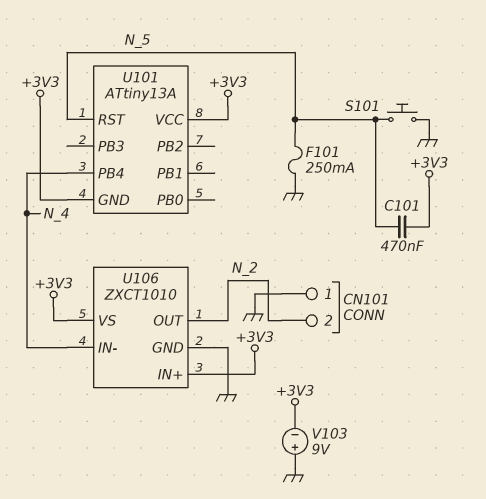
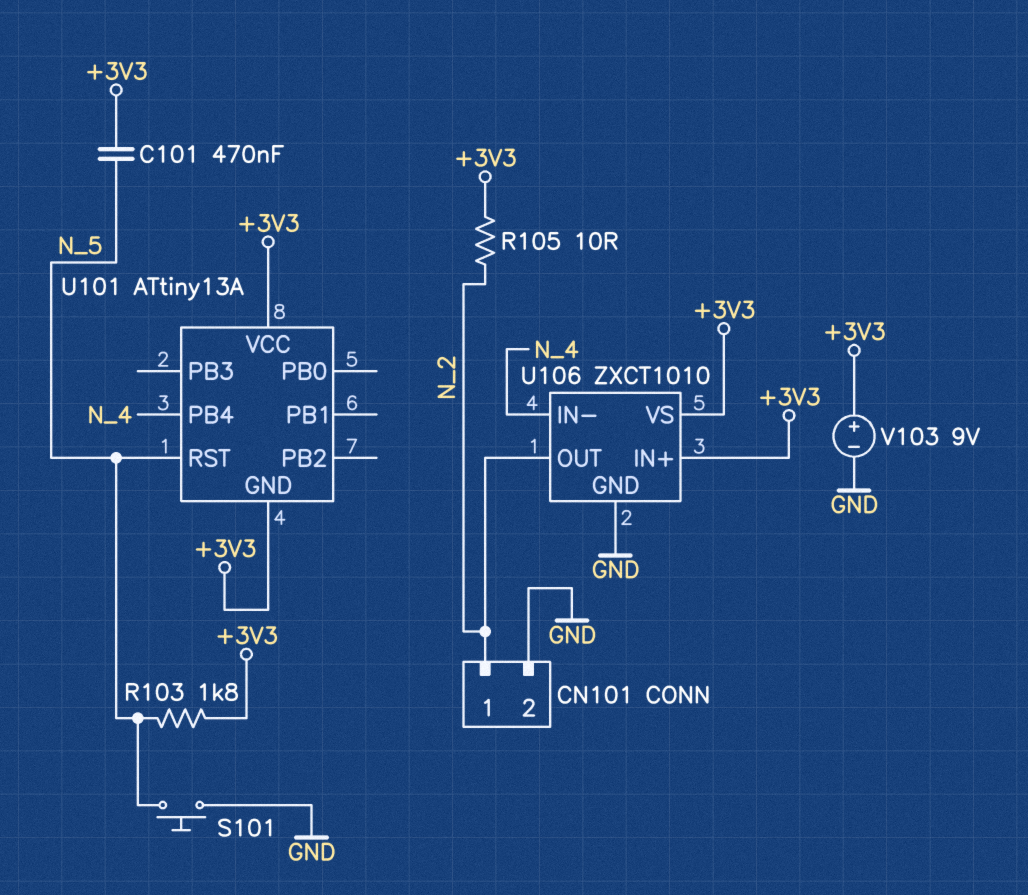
CN101 pin 1: GND -> N_2
CN101 pin 2: N_2 -> GND
F101: 250mA (GND, N_5) -> none
R103: none -> 1.8k (+3V3, N_5)
R105: none -> 10 (+3V3, N_2)
V103: 9V (plus GND, minus +3V3) -> 9V (plus +3V3, minus GND)

